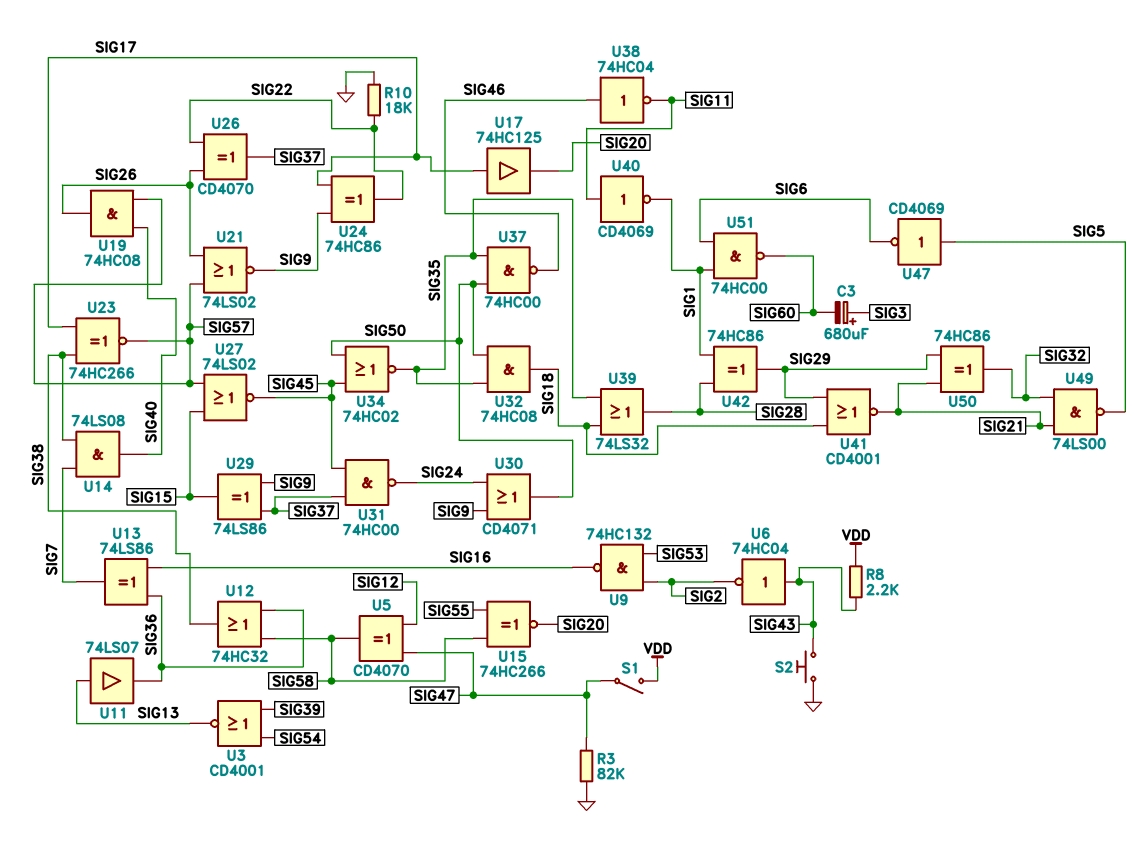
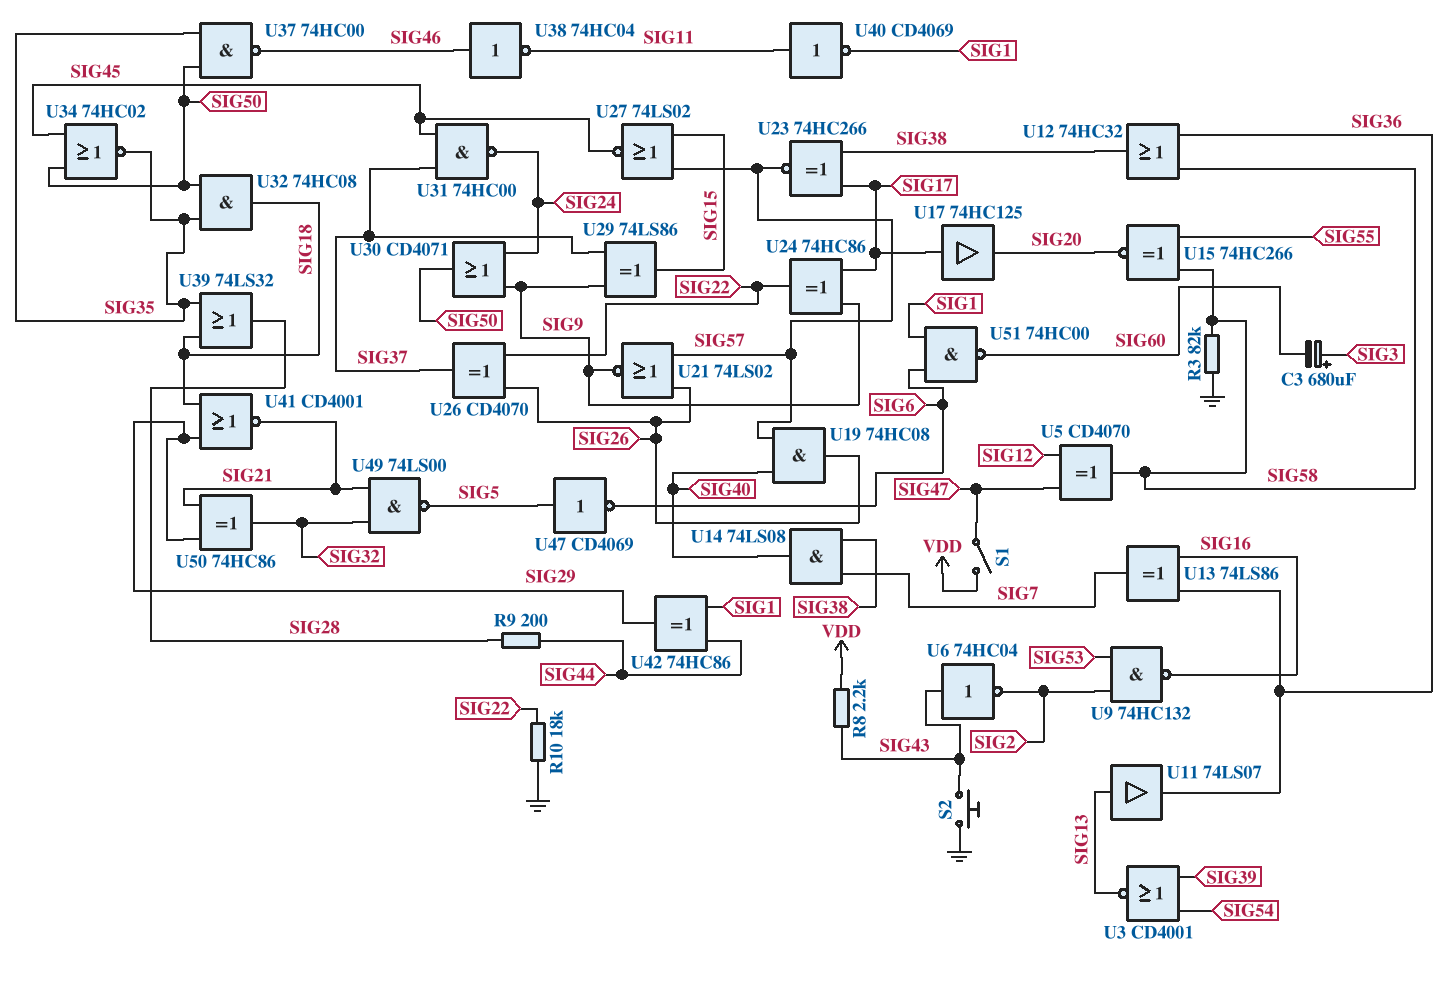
R3: 82k (GND, SIG47) -> 82k (GND, SIG58)
R9: none -> 200 (SIG28, SIG44)
U42: XOR 74HC86 (in SIG1, in SIG28, out SIG29) -> XOR 74HC86 (in SIG1, in SIG44, out SIG29)

